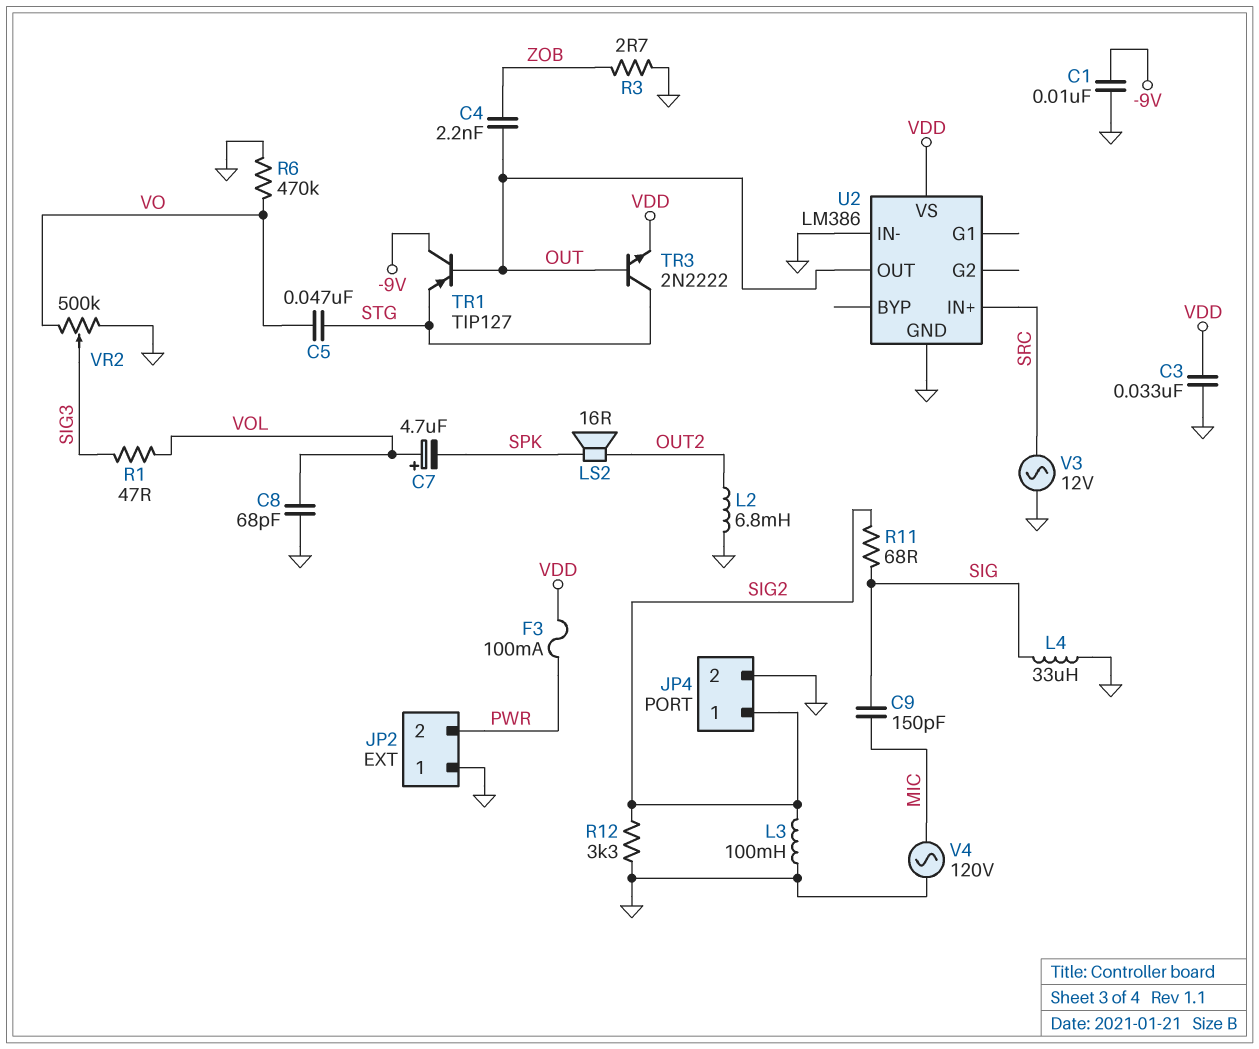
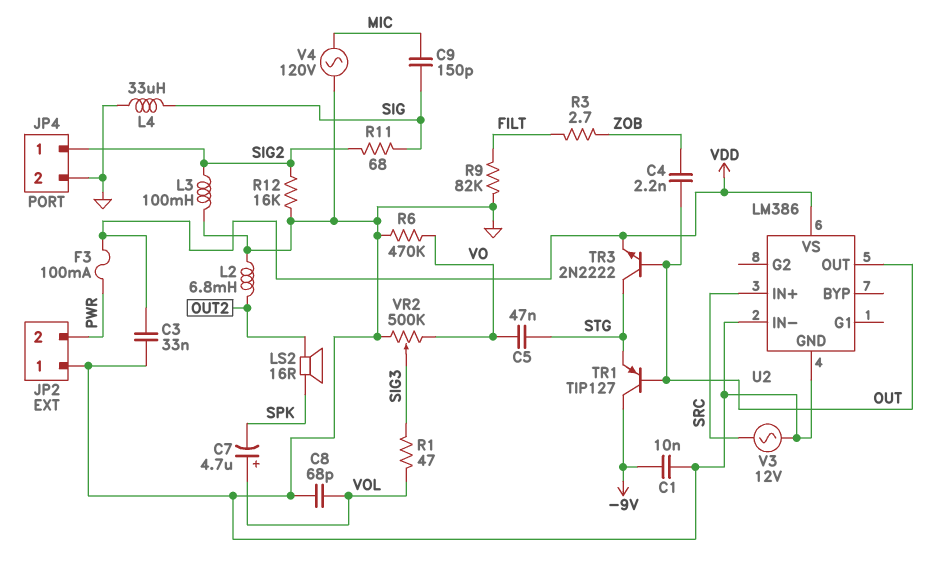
R3: 2.7 (GND, ZOB) -> 2.7 (FILT, ZOB)
R9: none -> 82k (FILT, GND)
R12: 3.3k (GND, SIG2) -> 16k (GND, SIG2)

